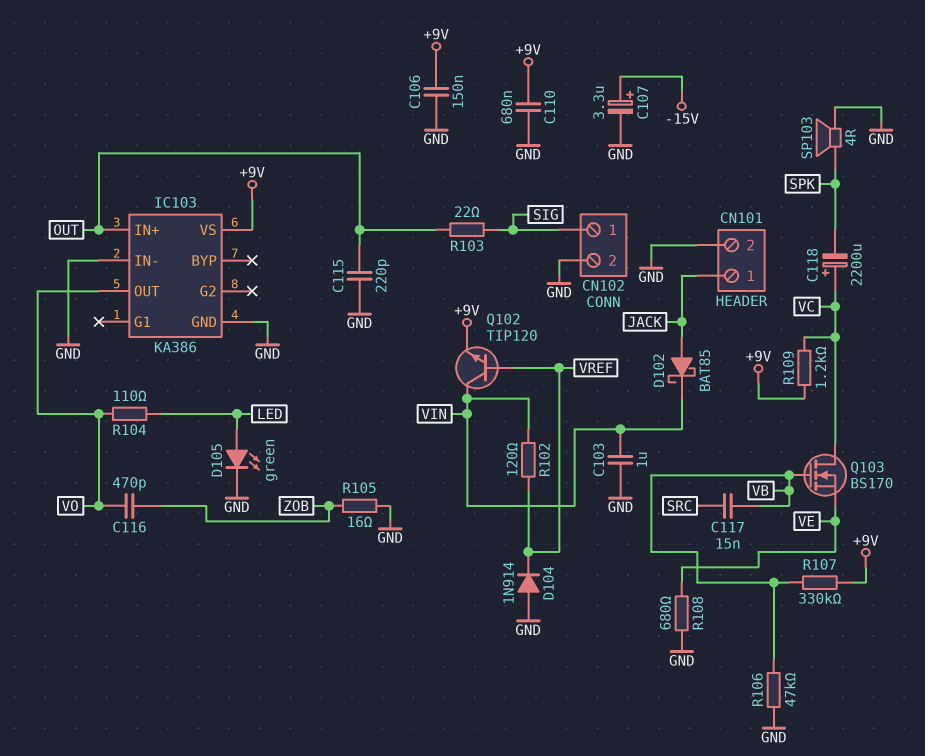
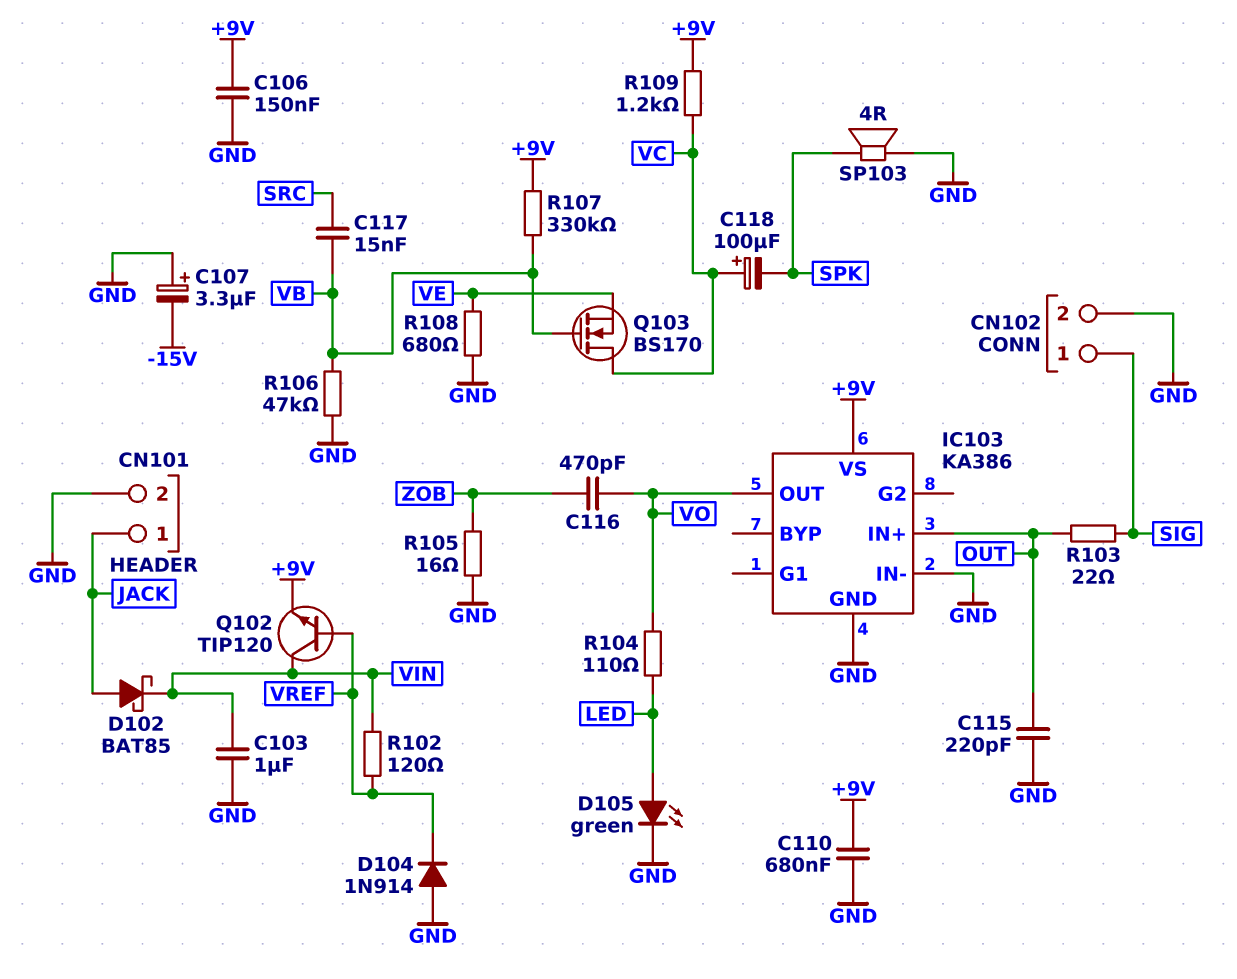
C107: 3.3uF (plus -15V, minus GND) -> 3.3uF (plus GND, minus -15V)
C118: 2200uF (plus VC, minus SPK) -> 100uF (plus VC, minus SPK)

